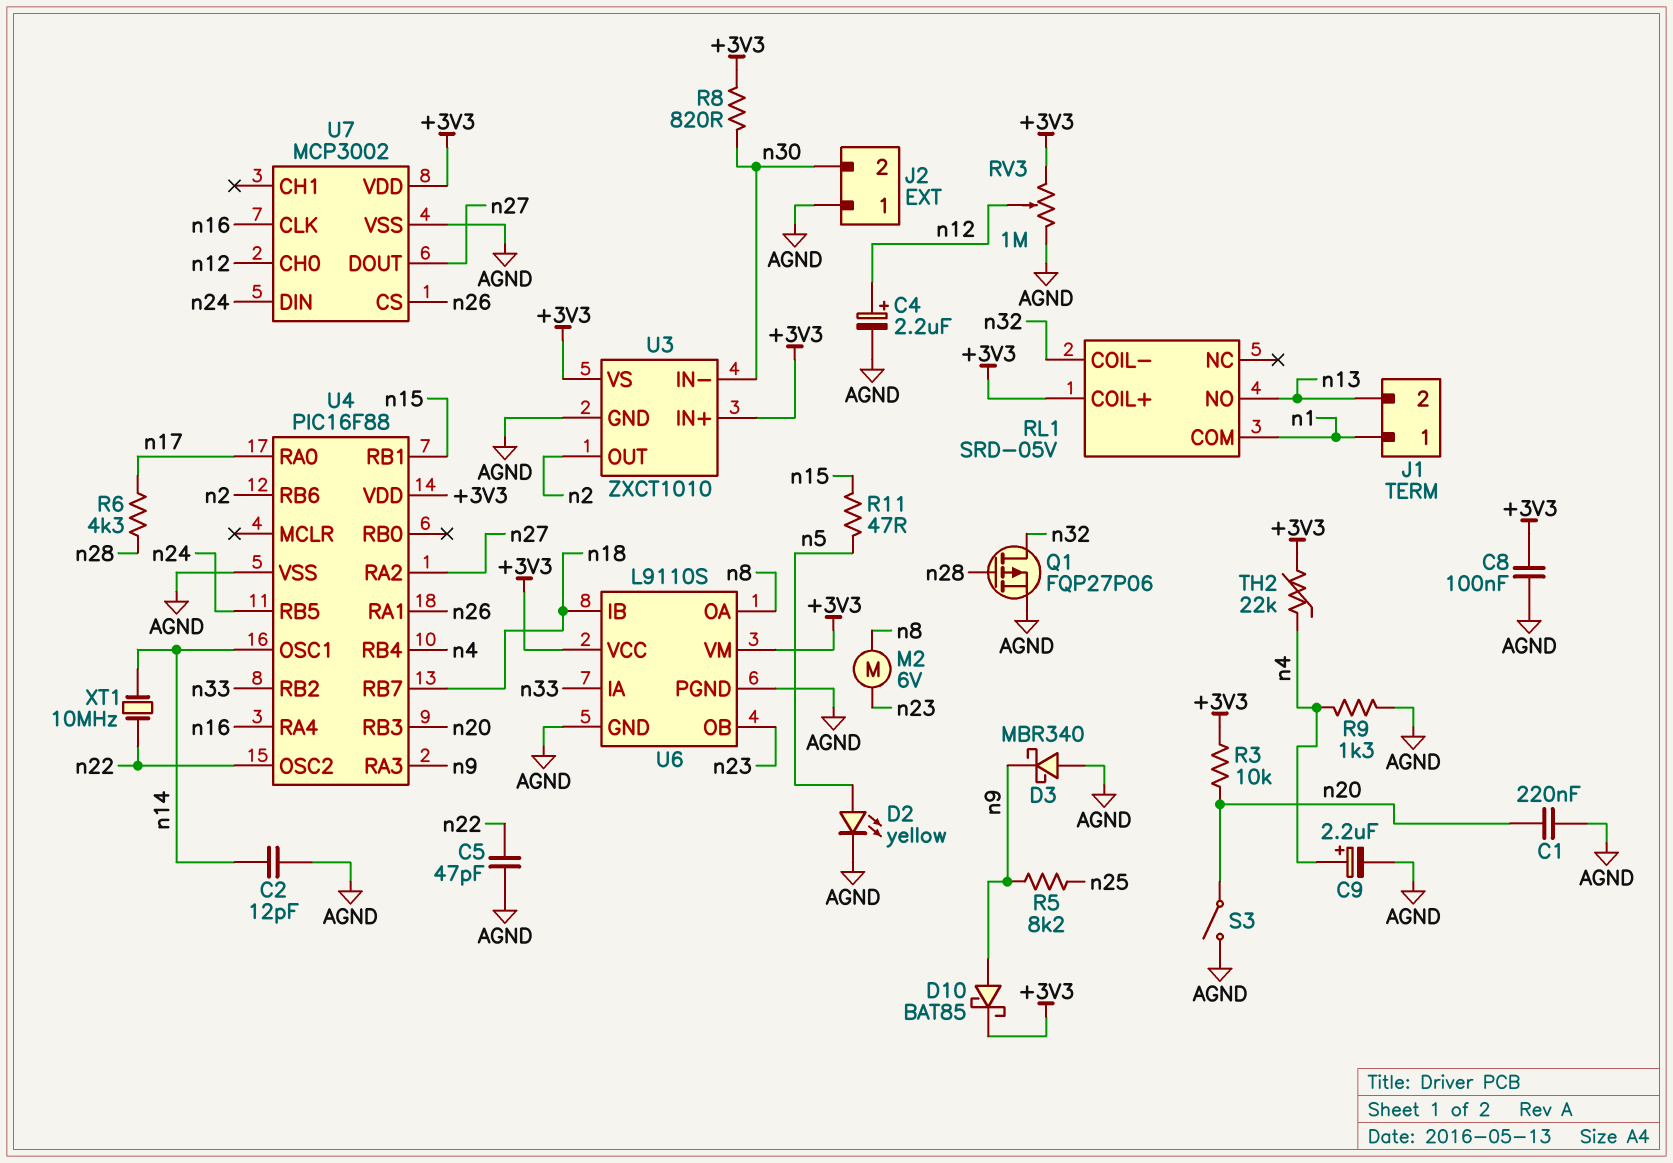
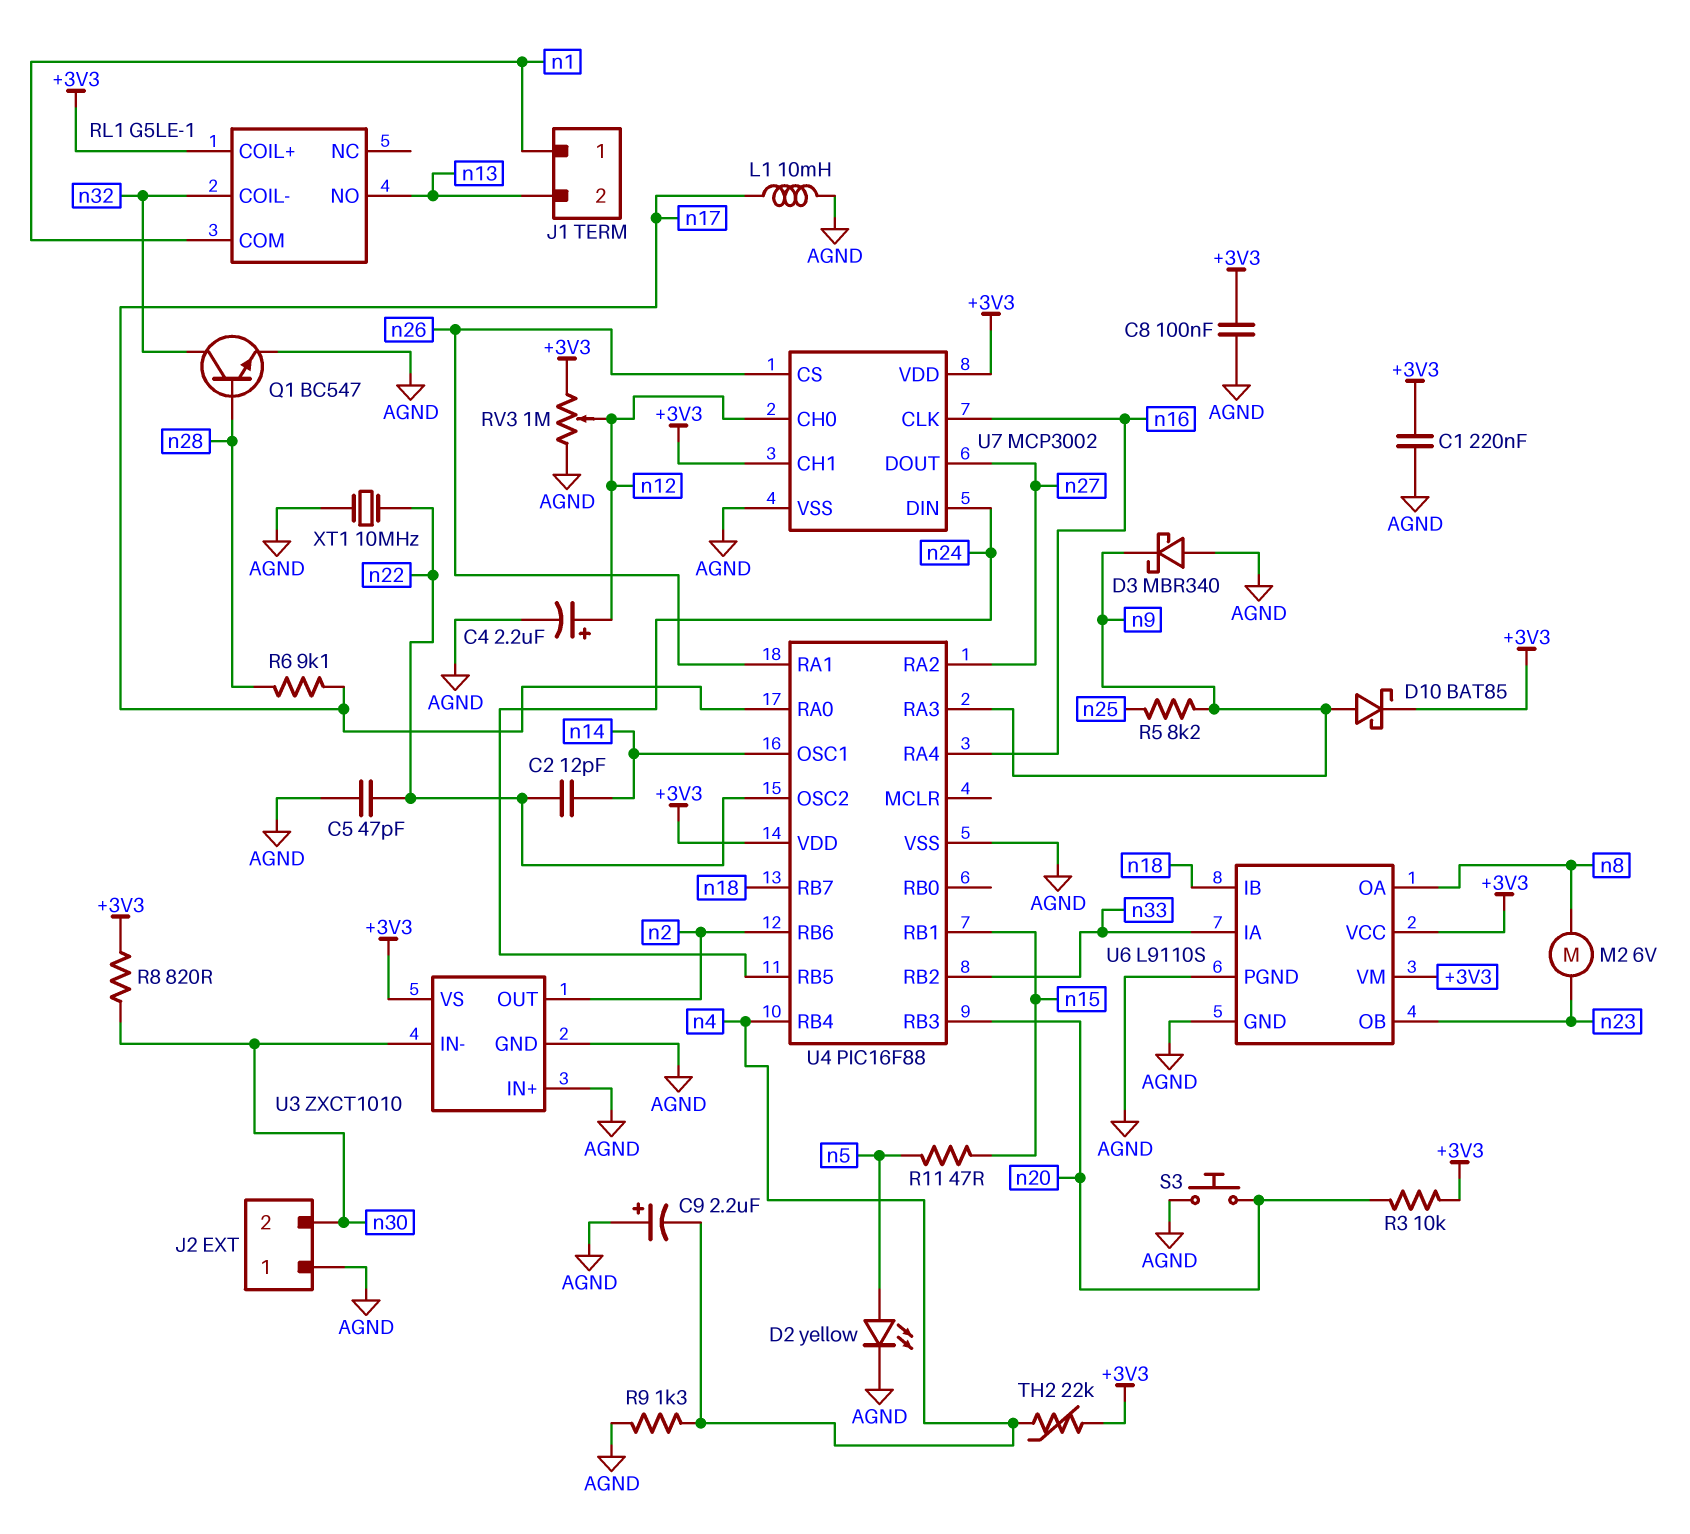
C1: 220nF (AGND, n20) -> 220nF (+3V3, AGND)
C2: 12pF (AGND, n14) -> 12pF (n14, n22)
C9: 2.2uF (plus n4, minus AGND) -> 2.2uF (plus AGND, minus n4)
L1: none -> 10mH (AGND, n17)
Q1: PMOS FQP27P06 (G n28, D n32, S AGND) -> NPN BC547 (B n28, C n32, E AGND)
R6: 4.3k (n17, n28) -> 9.1k (n17, n28)
RL1: SRD-05V -> G5LE-1
S3: switch (AGND, n20) -> button (AGND, n20)
U3 pin IN+: +3V3 -> AGND
U7 pin CH1: none -> +3V3
XT1: 10MHz (n14, n22) -> 10MHz (AGND, n22)

